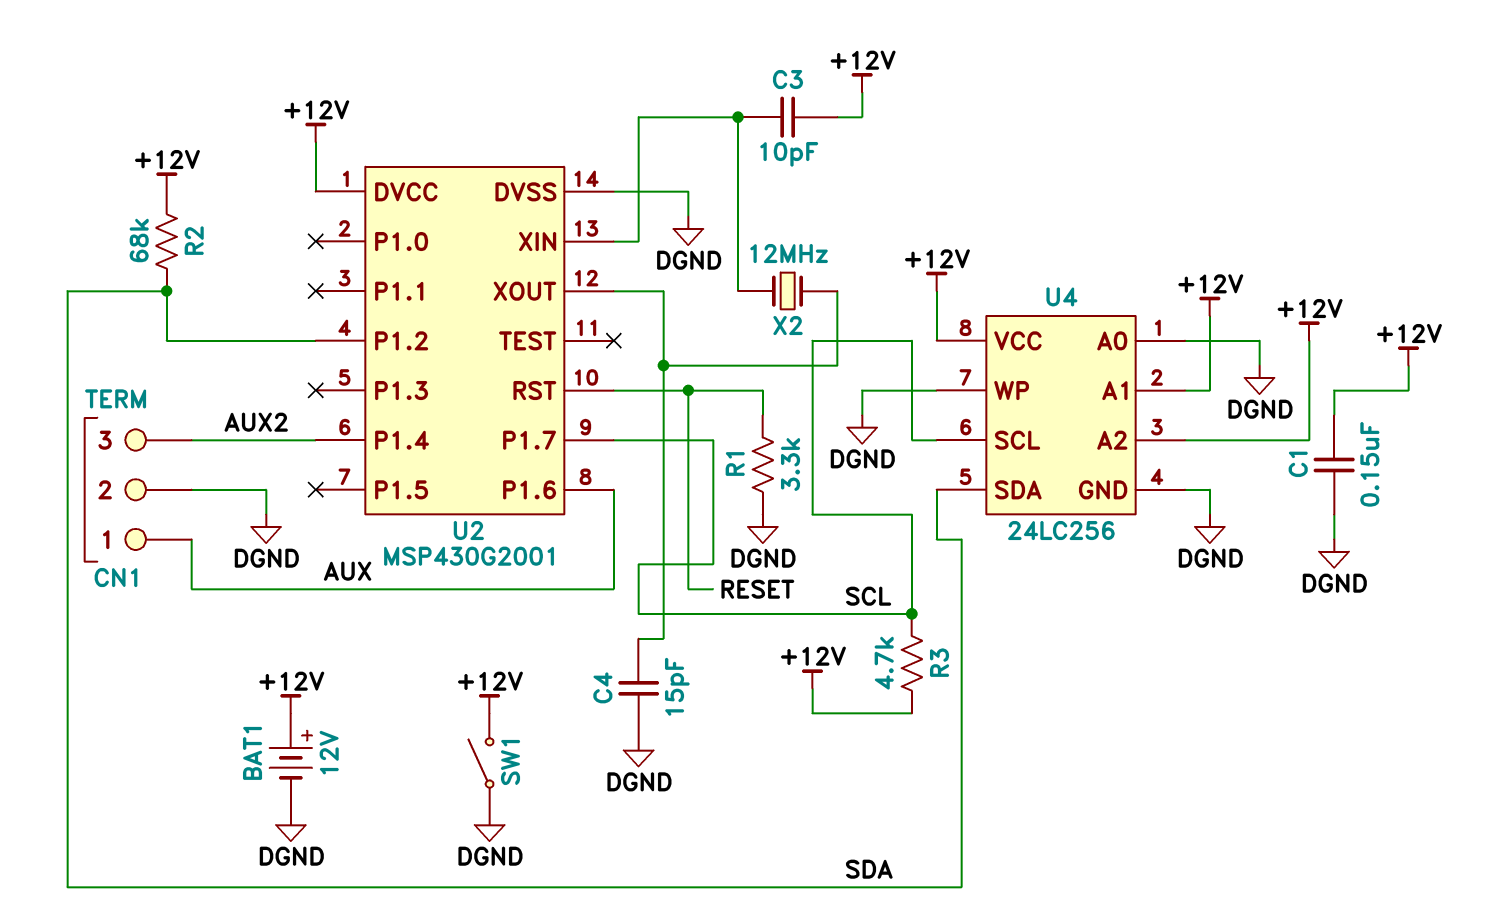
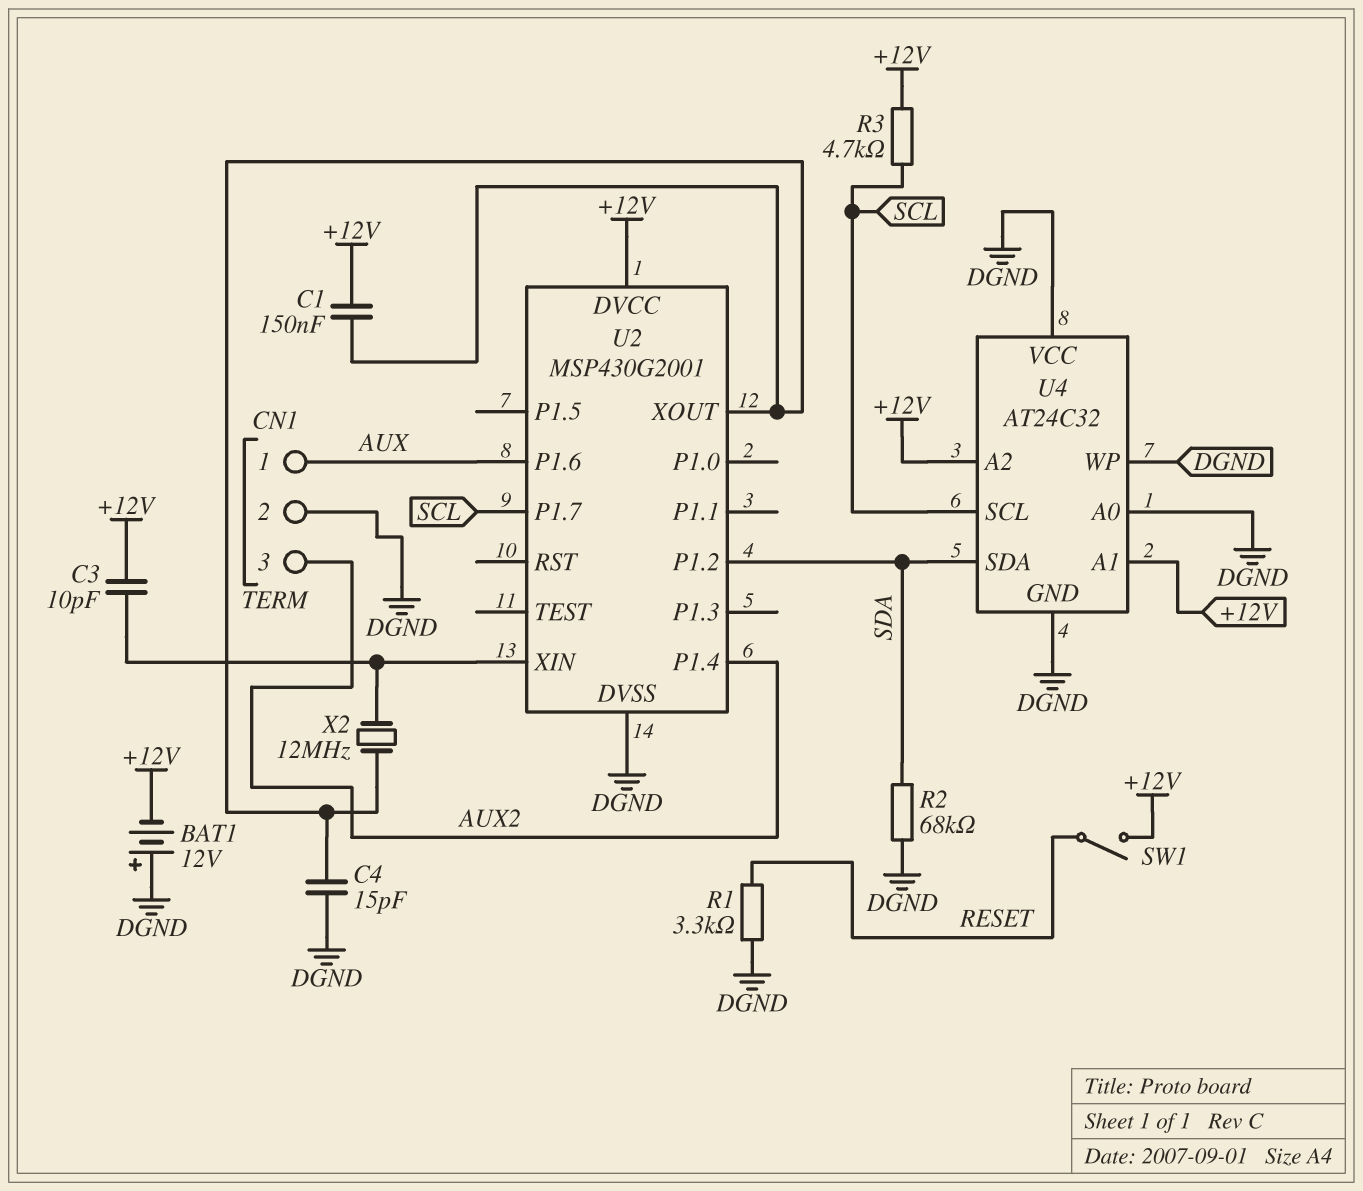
BAT1: 12V (plus +12V, minus DGND) -> 12V (plus DGND, minus +12V)
C1: 150nF (+12V, DGND) -> 150nF (+12V, U2/XOUT)
R2: 68k (+12V, SDA) -> 68k (DGND, SDA)
SW1: switch (+12V, DGND) -> switch (+12V, RESET)
U2 pin RST: RESET -> none
U4: 24LC256 -> AT24C32
U4 pin VCC: +12V -> DGND

